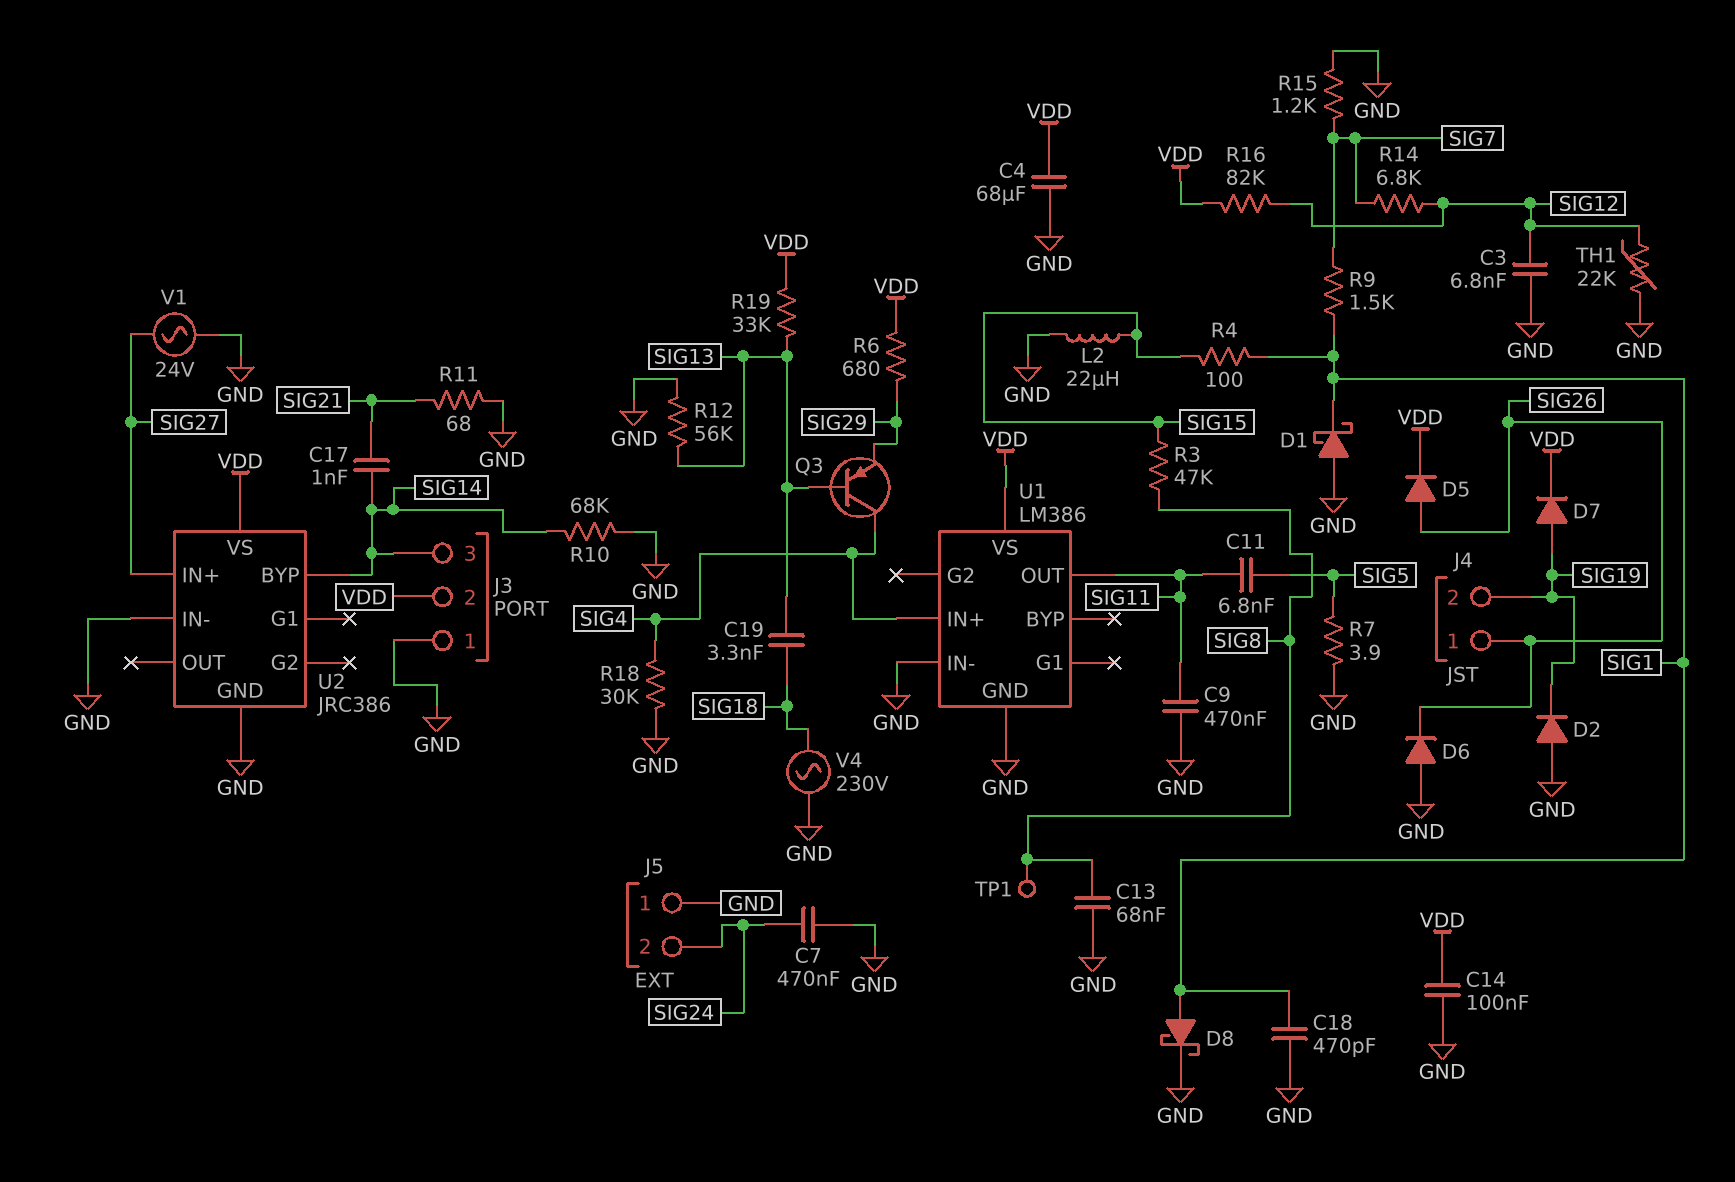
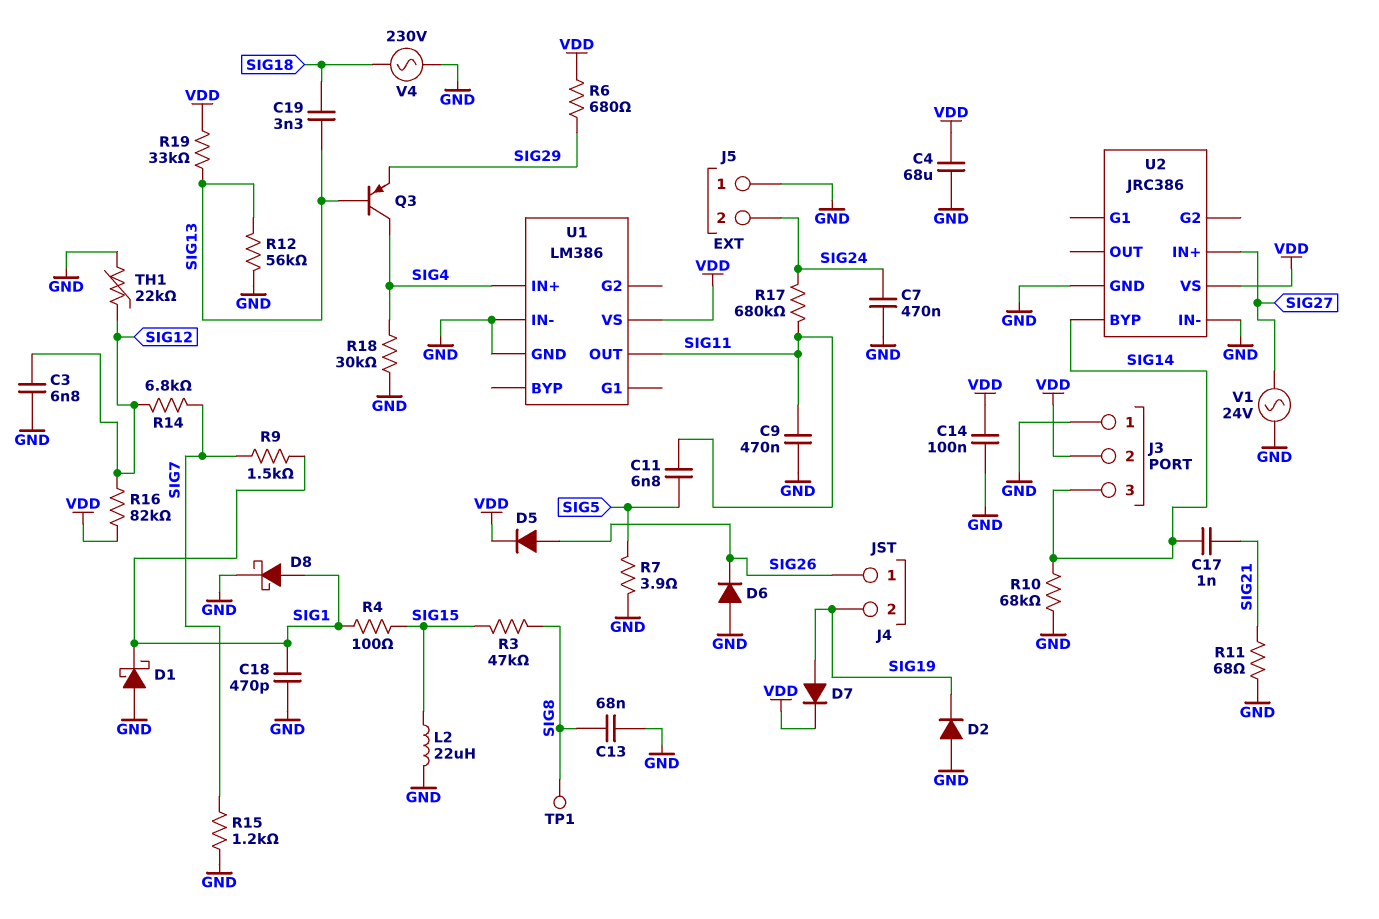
R17: none -> 680k (SIG11, SIG24)

